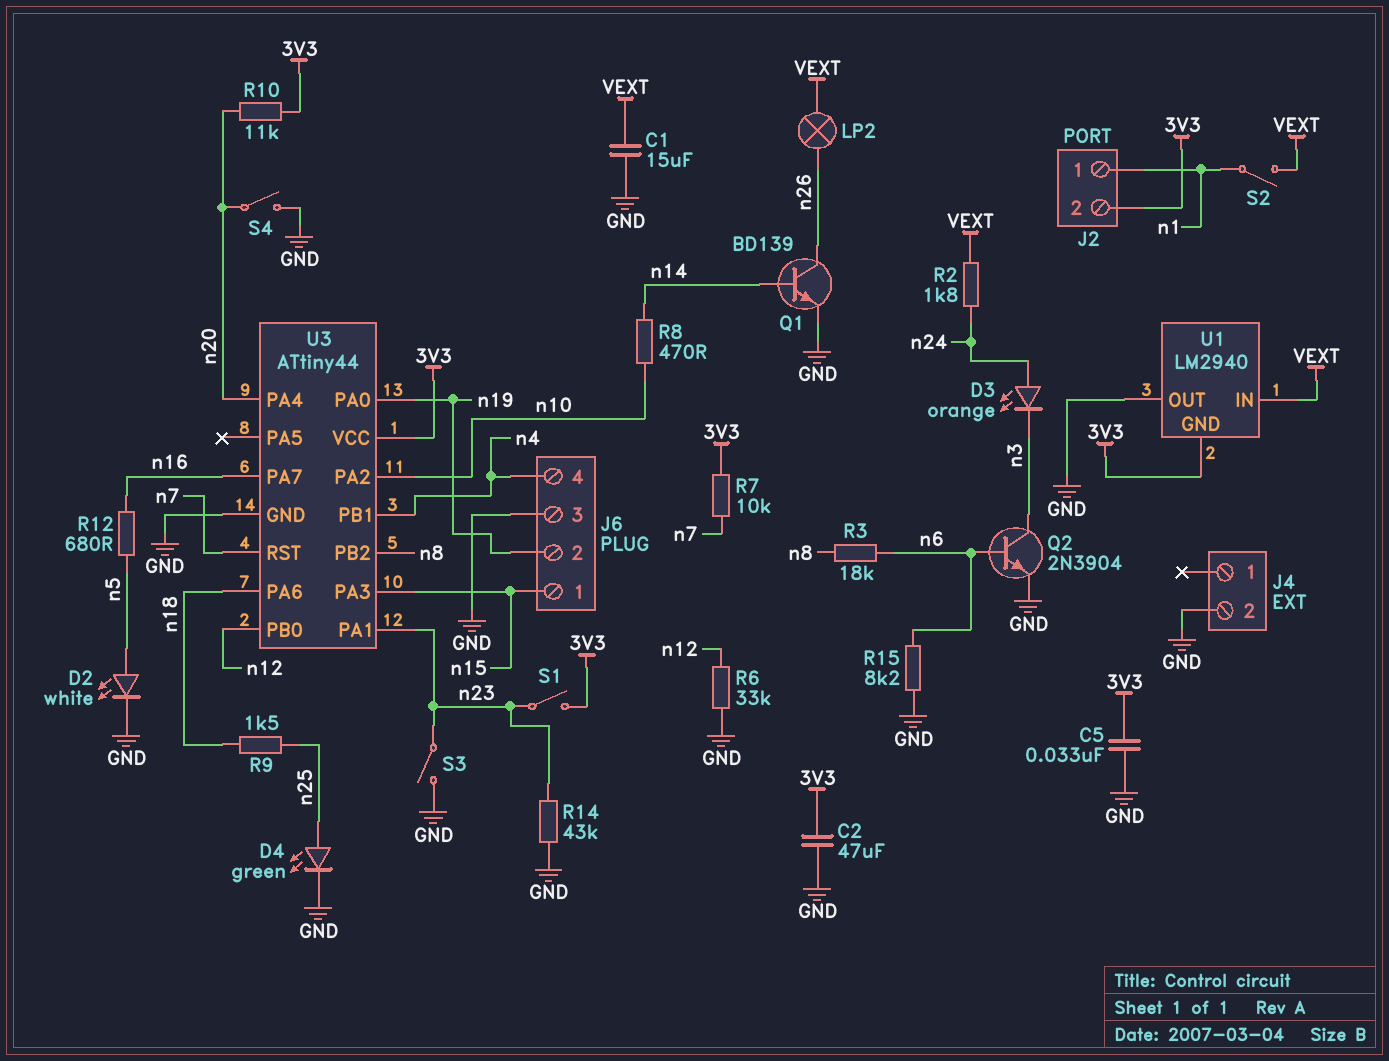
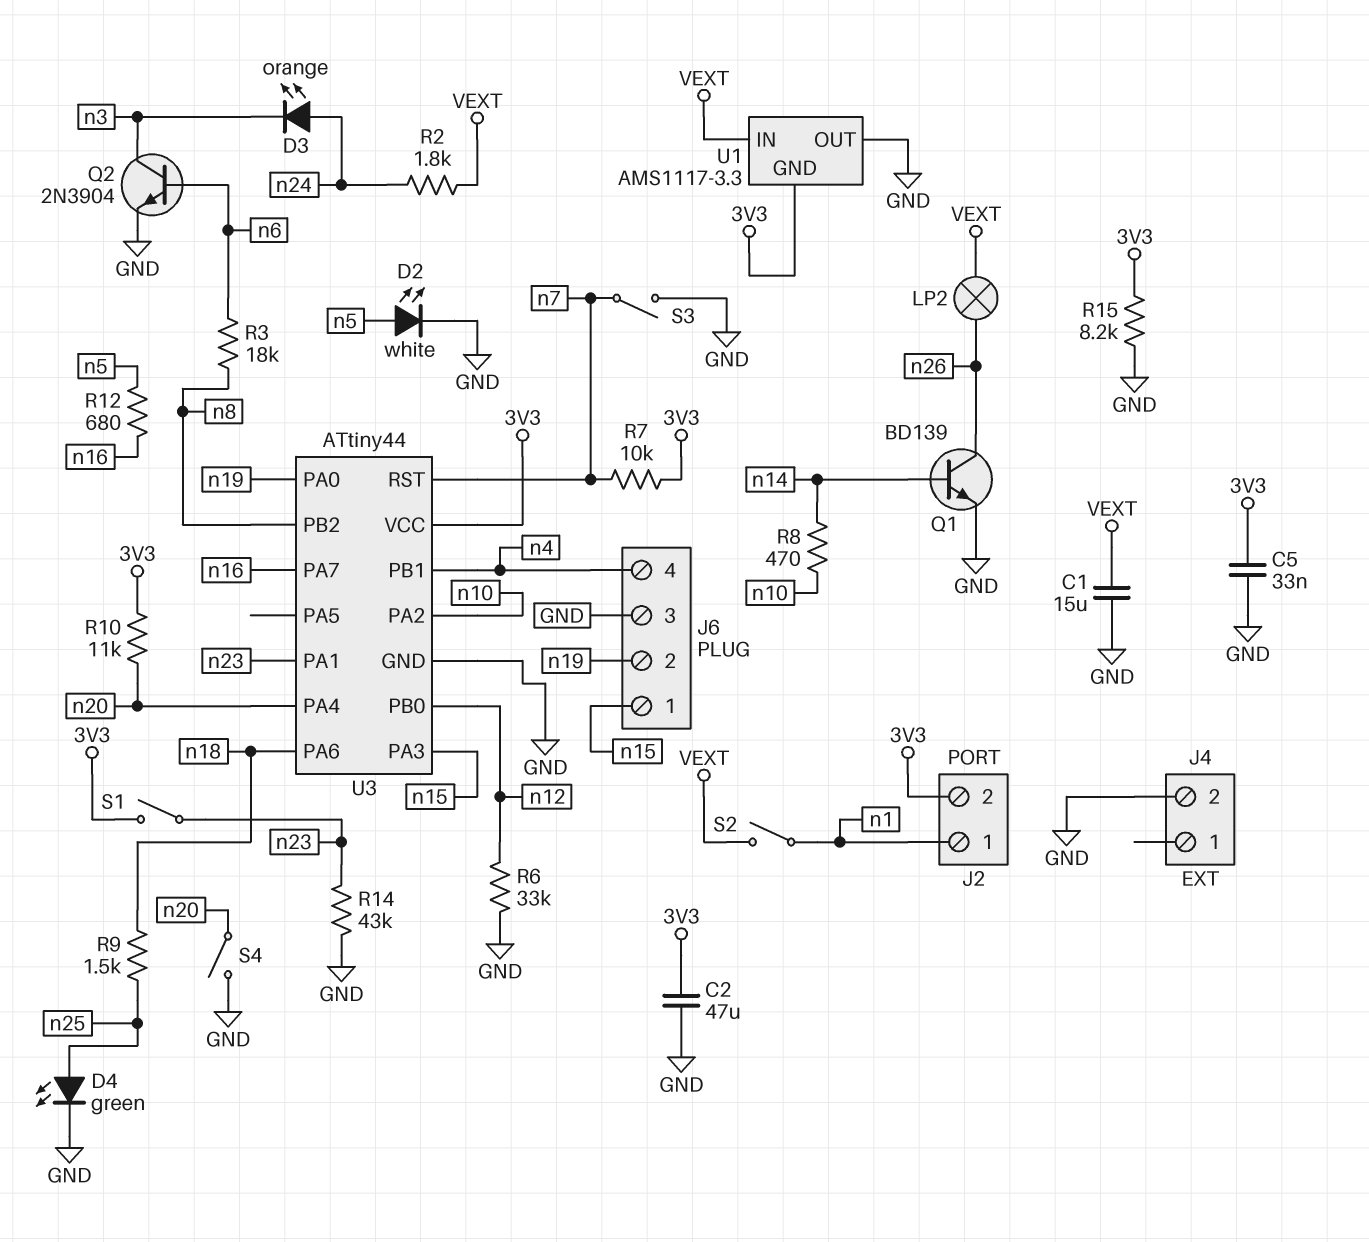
R15: 8.2k (GND, n6) -> 8.2k (3V3, GND)
S3: switch (GND, n23) -> switch (GND, n7)
U1: LM2940 -> AMS1117-3.3

